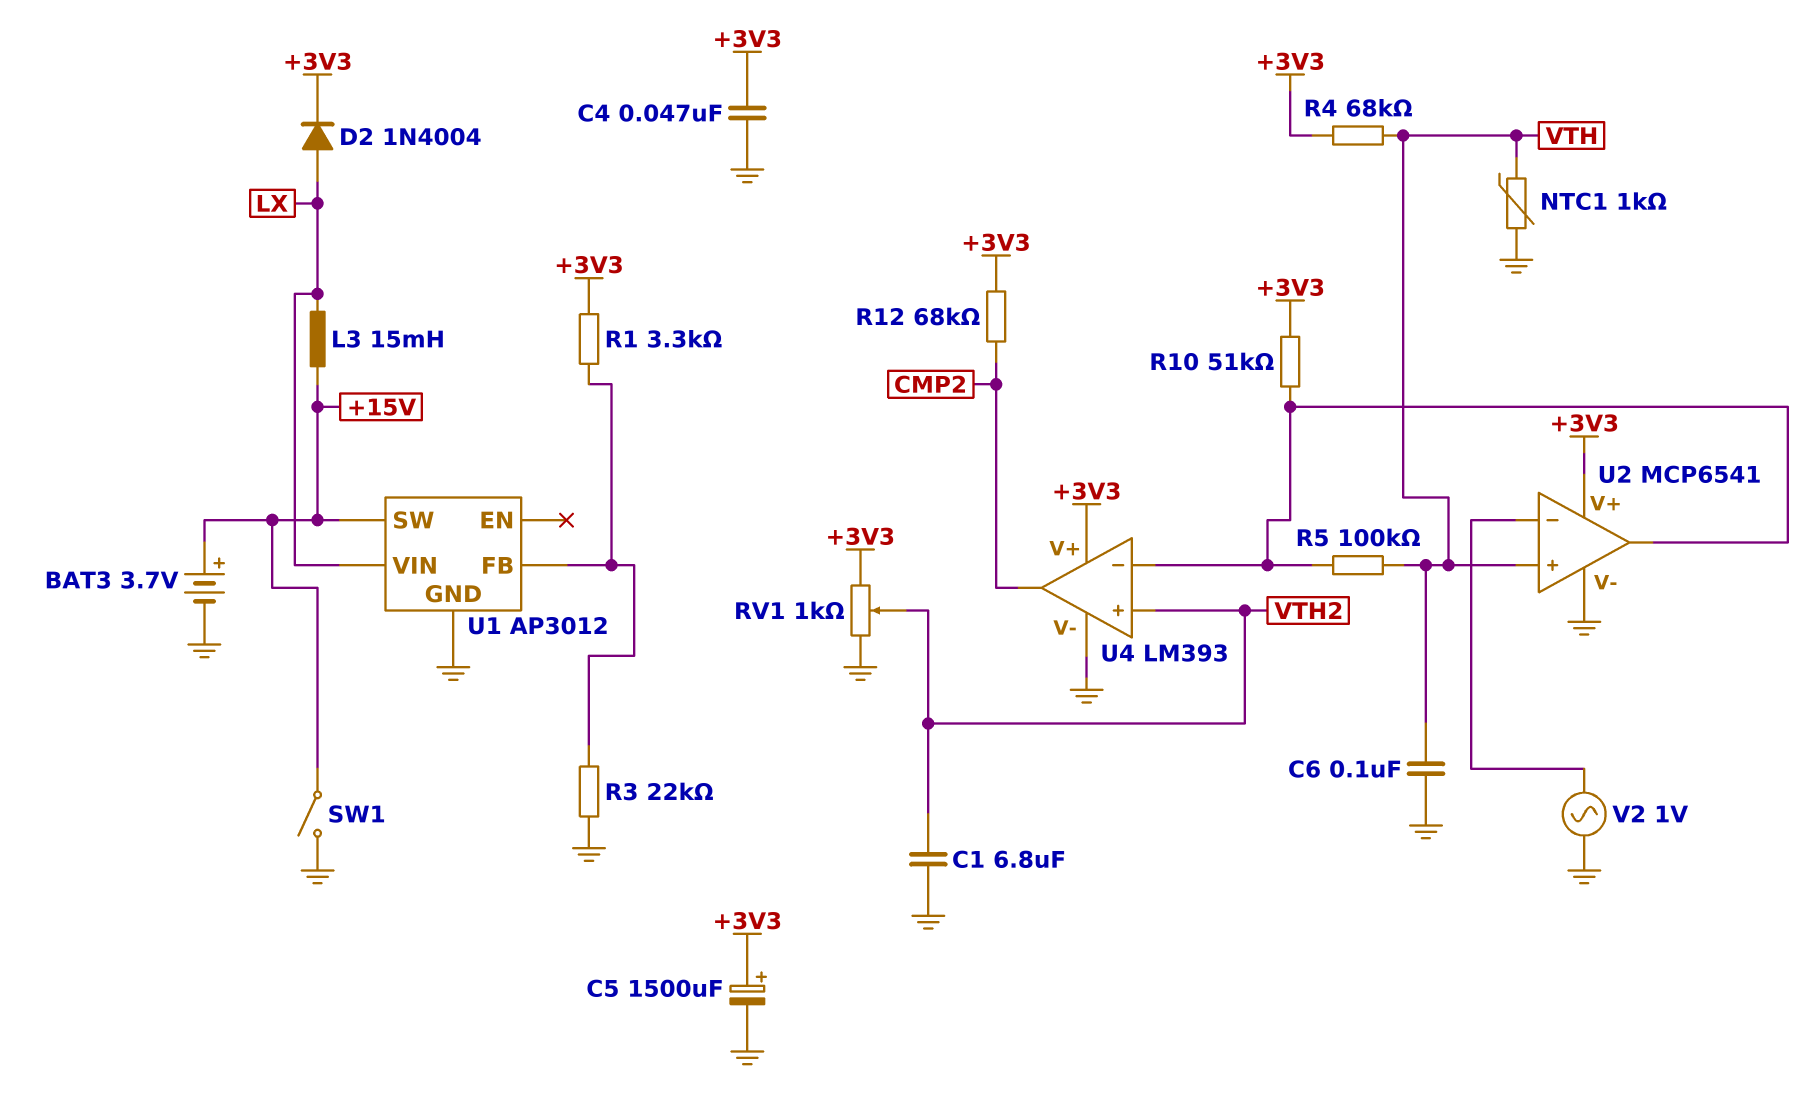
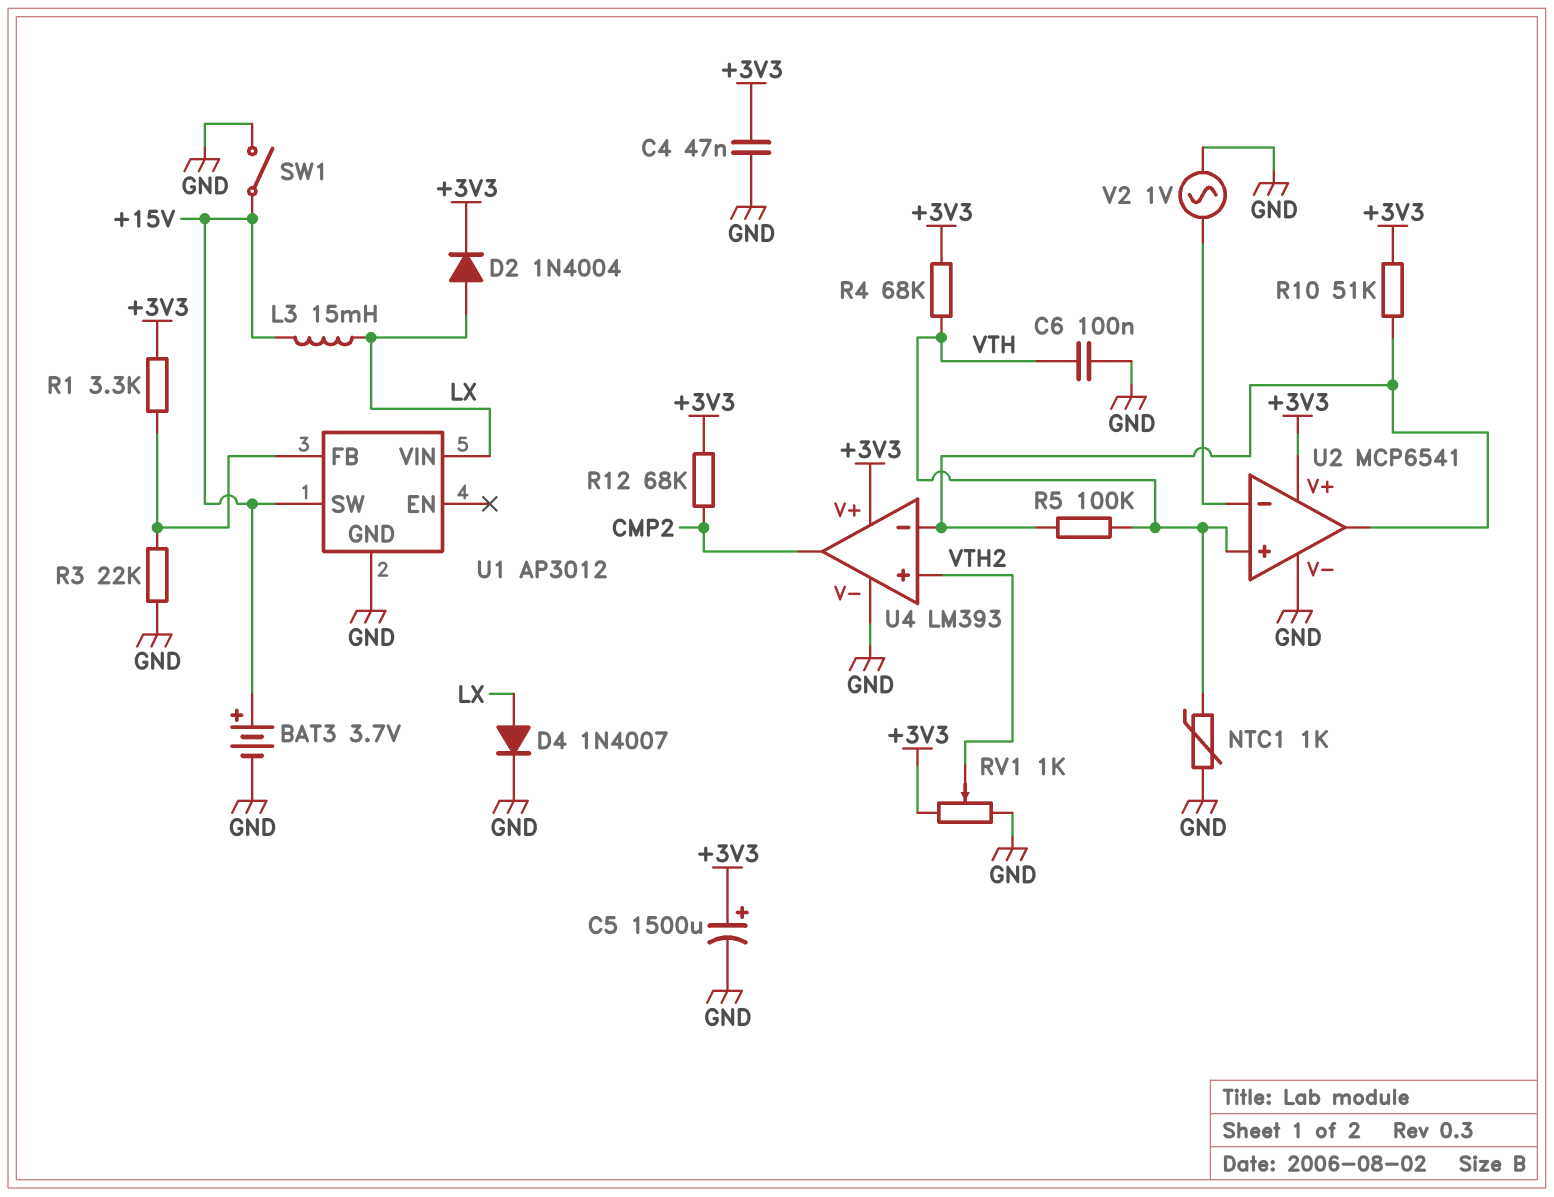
C1: 6.8uF (GND, VTH2) -> none
D4: none -> diode 1N4007 (A LX, K GND)

